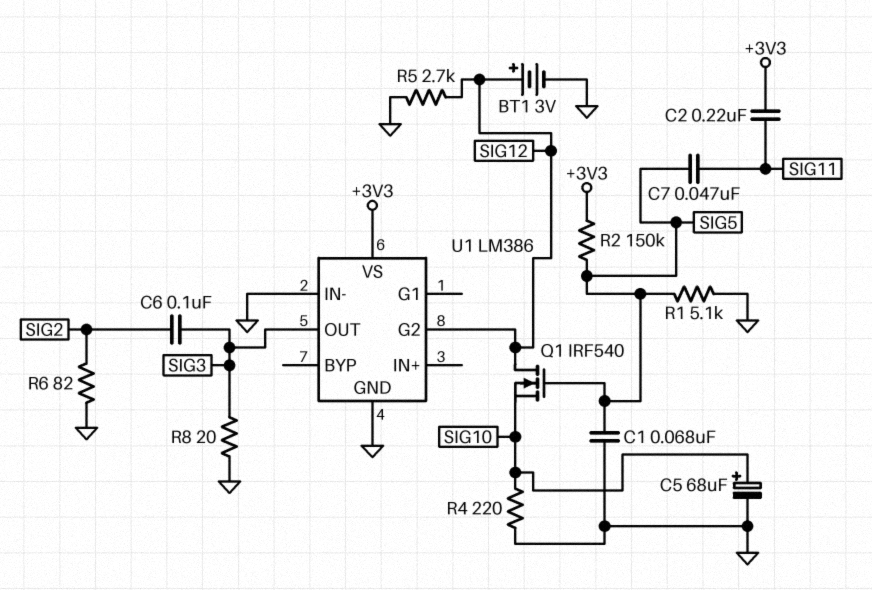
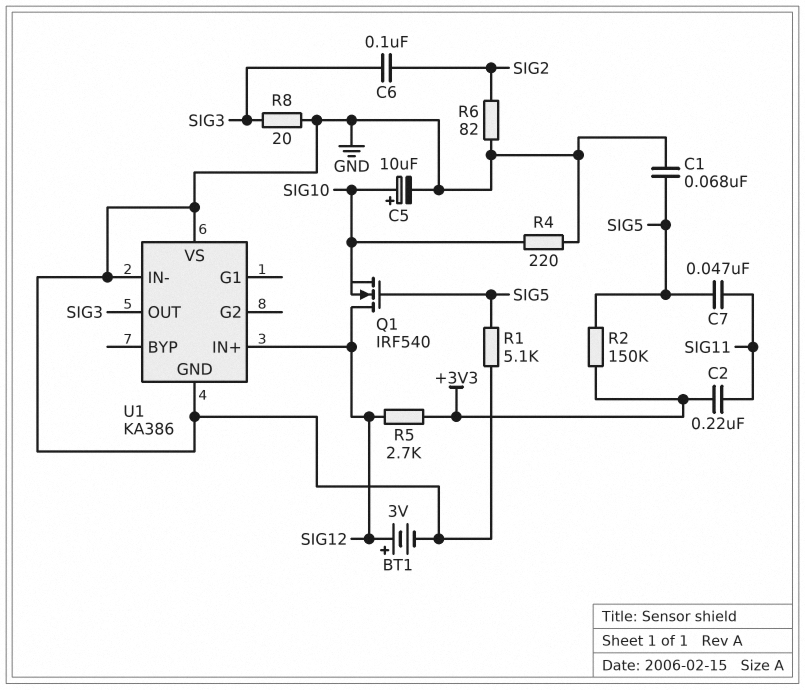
C5: 68uF (plus SIG10, minus GND) -> 10uF (plus SIG10, minus GND)
R5: 2.7k (GND, SIG12) -> 2.7k (+3V3, SIG12)
U1: LM386 -> KA386
U1 pin G2: SIG12 -> none
U1 pin IN+: none -> SIG12
U1 pin VS: +3V3 -> GND

